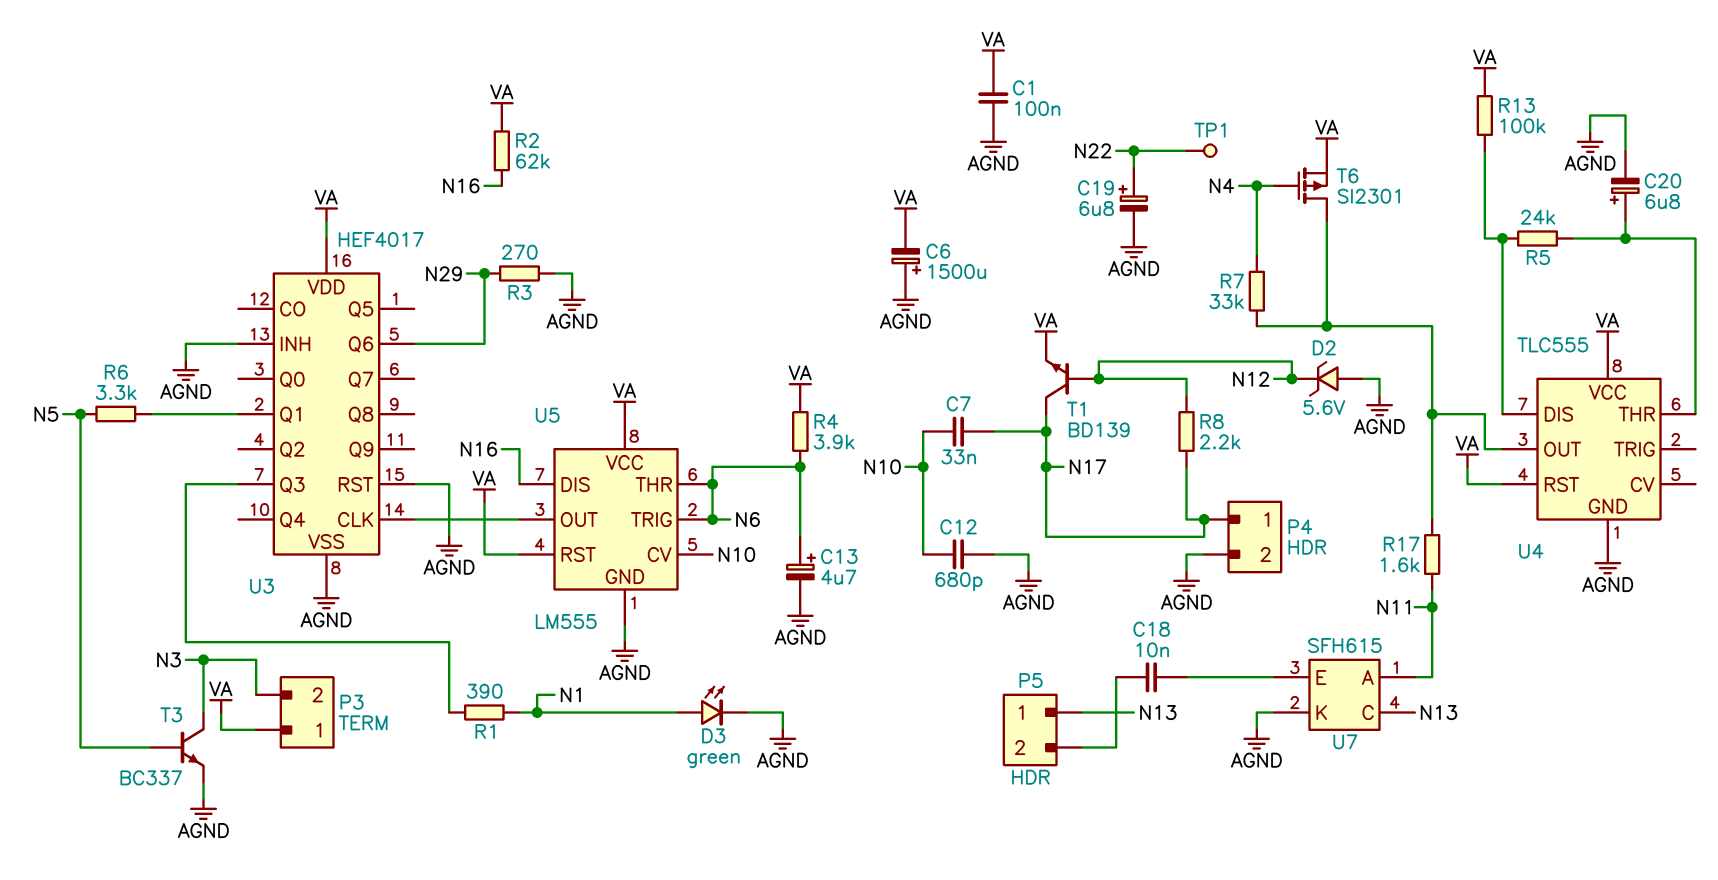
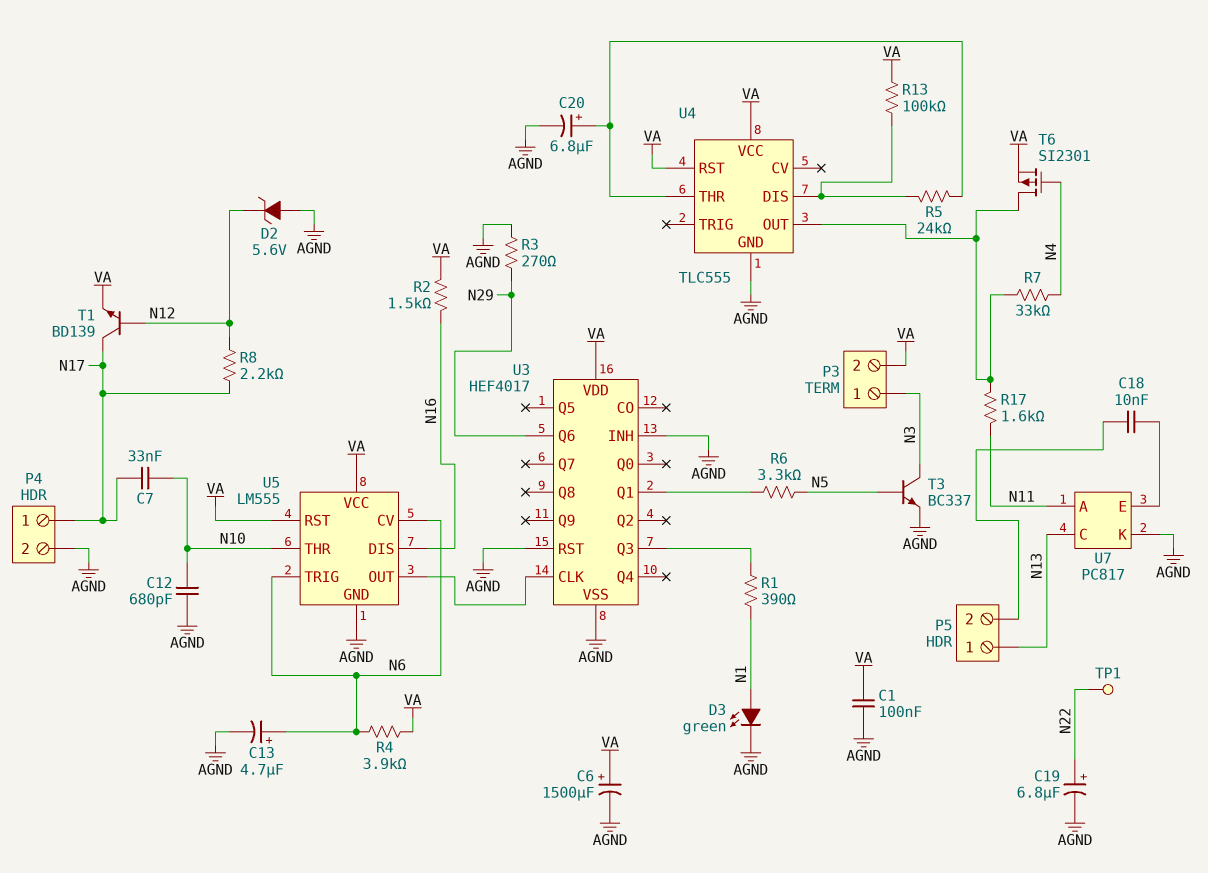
C6: 1500uF (plus AGND, minus VA) -> 1500uF (plus VA, minus AGND)
P3 pin 1: VA -> N3
P3 pin 2: N3 -> VA
R2: 62k (N16, VA) -> 1.5k (N16, VA)
U5 pin CV: N10 -> N6
U5 pin THR: N6 -> N10
U7: SFH615 -> PC817

